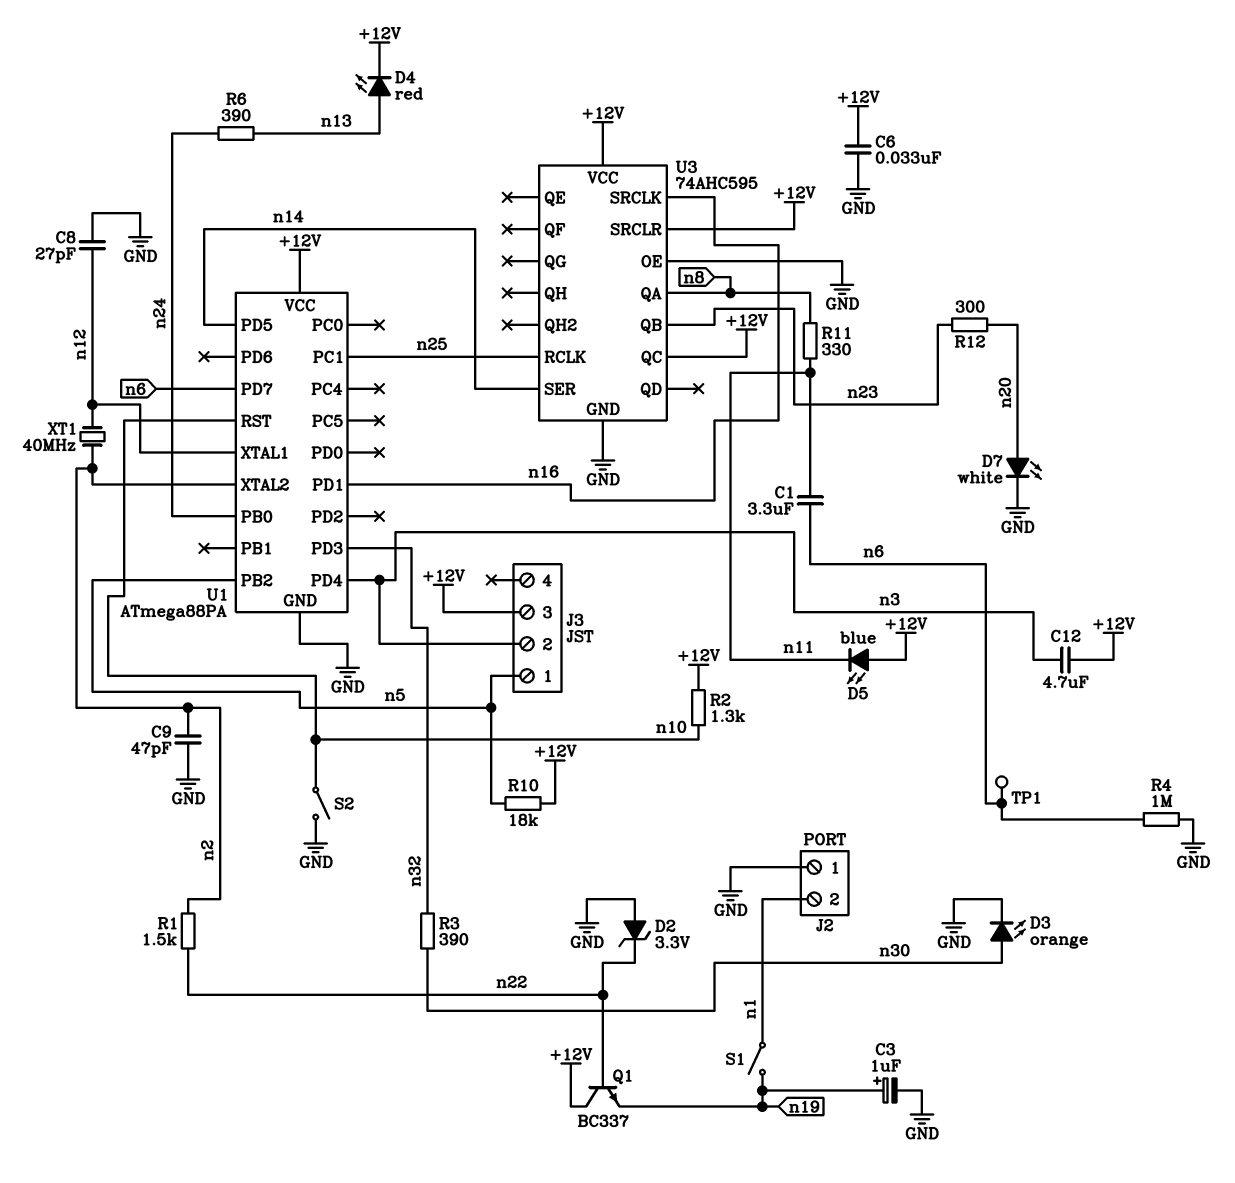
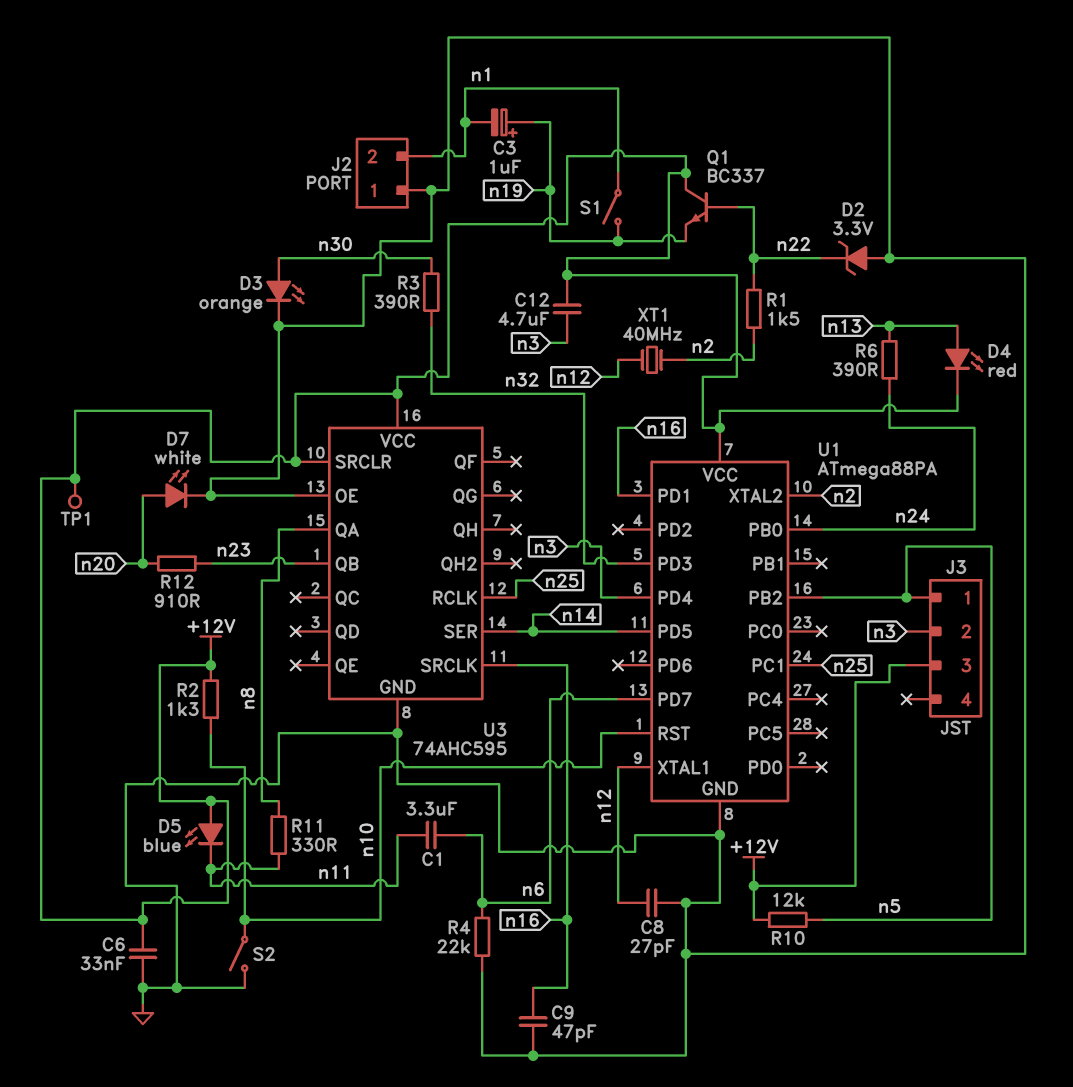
C3: 1uF (plus n19, minus GND) -> 1uF (plus n19, minus n1)
C9: 47pF (GND, n2) -> 47pF (GND, n16)
R4: 1M (GND, n6) -> 22k (GND, n6)
R10: 18k (+12V, n5) -> 12k (+12V, n5)
R12: 300 (n20, n23) -> 910 (n20, n23)
TP1: test point (n6) -> test point (+12V)
U3 pin QC: +12V -> none

